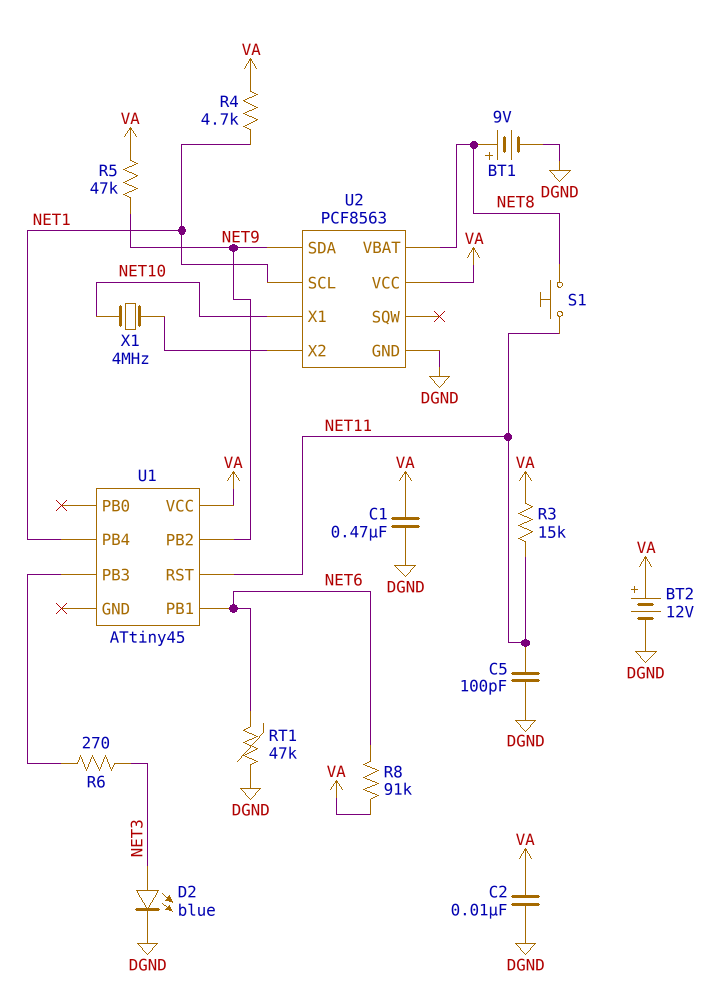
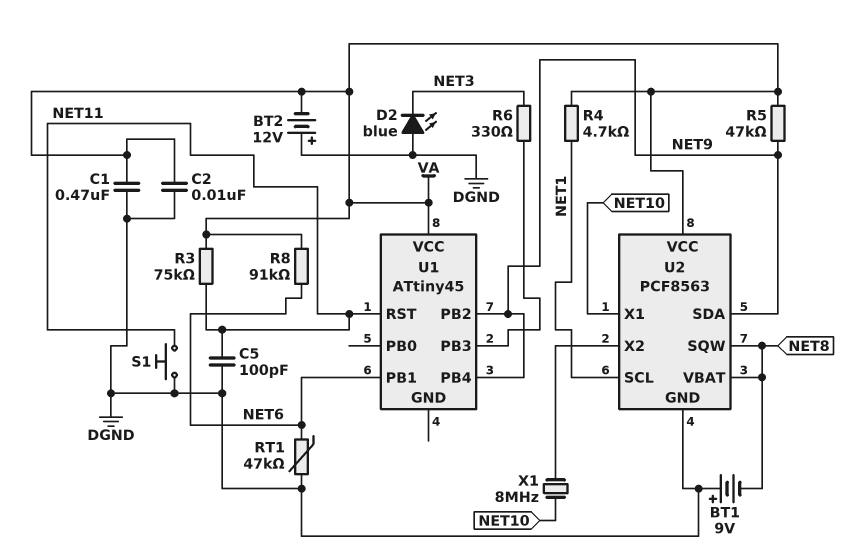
BT1: 9V (plus NET8, minus DGND) -> 9V (plus DGND, minus NET8)
BT2: 12V (plus VA, minus DGND) -> 12V (plus DGND, minus VA)
D2: LED blue (A NET3, K DGND) -> LED blue (A DGND, K NET3)
R3: 15k (NET11, VA) -> 75k (NET11, VA)
R6: 270 (NET3, U1/PB3) -> 330 (NET3, U1/PB3)
S1: button (NET8, NET11) -> button (DGND, NET11)
U1 pin PB4: NET1 -> NET9
U2 pin SQW: none -> NET8
X1: 4MHz (NET10, U2/X2) -> 8MHz (NET10, U2/X2)

